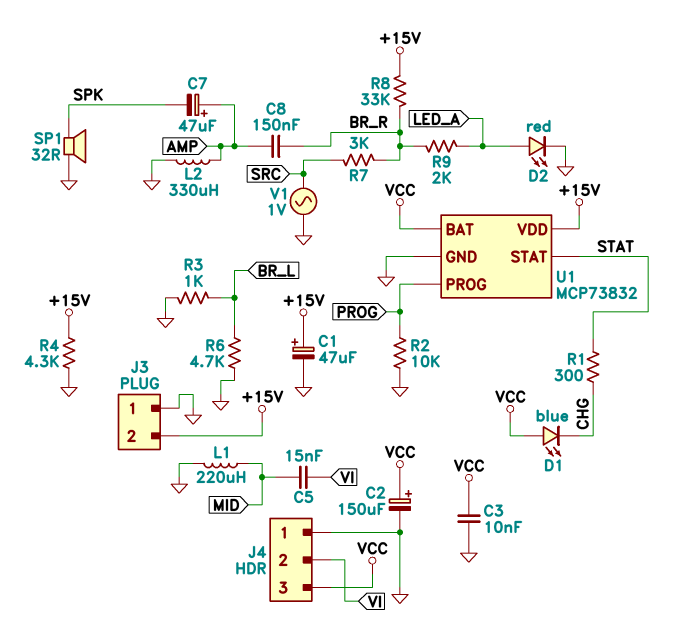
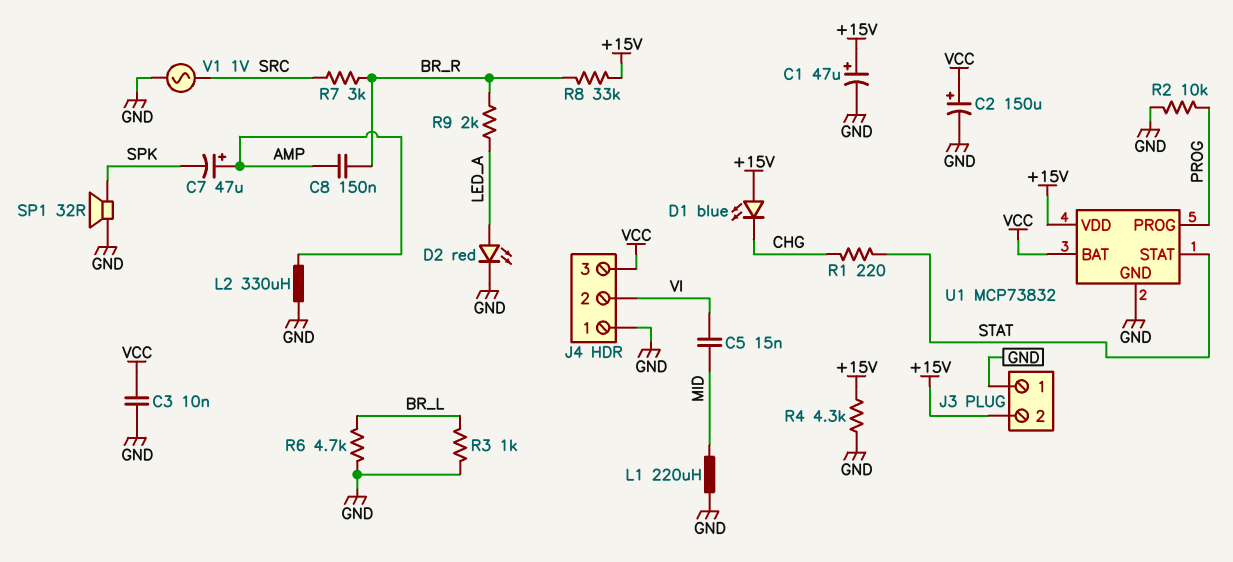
D1: LED blue (A VCC, K CHG) -> LED blue (A +15V, K CHG)
R1: 300 (CHG, STAT) -> 220 (CHG, STAT)

